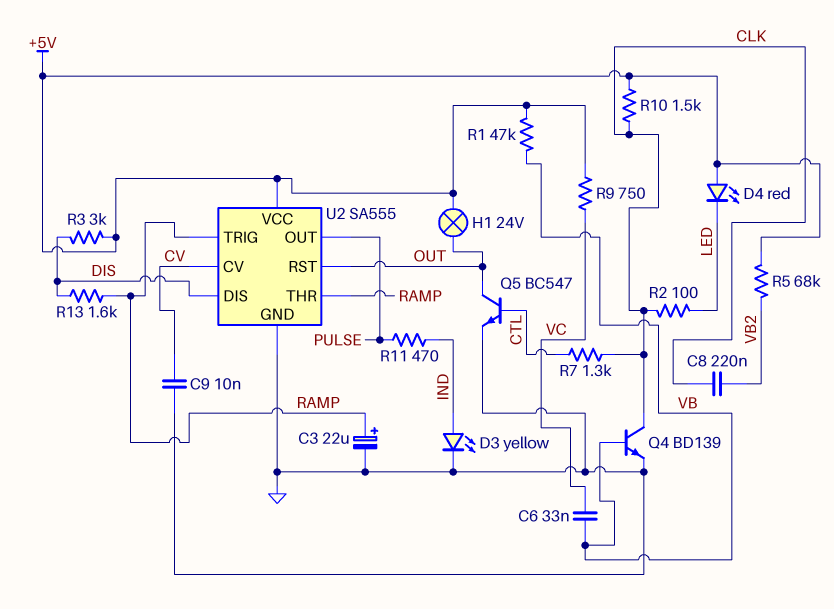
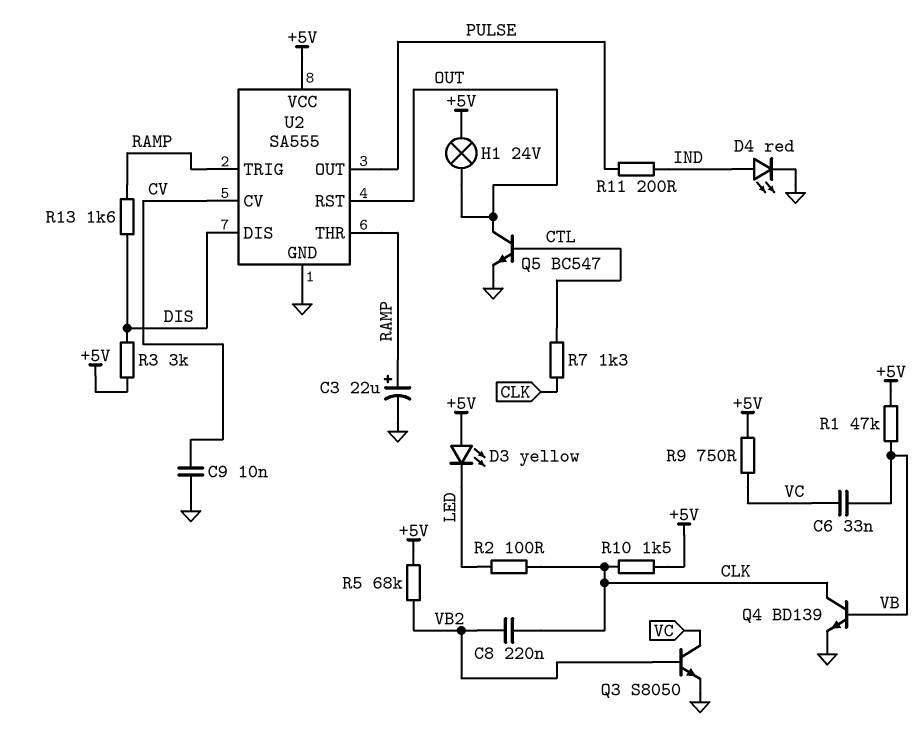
D3: LED yellow (A IND, K GND) -> LED yellow (A +5V, K LED)
D4: LED red (A +5V, K LED) -> LED red (A IND, K GND)
Q3: none -> NPN S8050 (B VB2, C VC, E GND)
R11: 470 (IND, PULSE) -> 200 (IND, PULSE)

